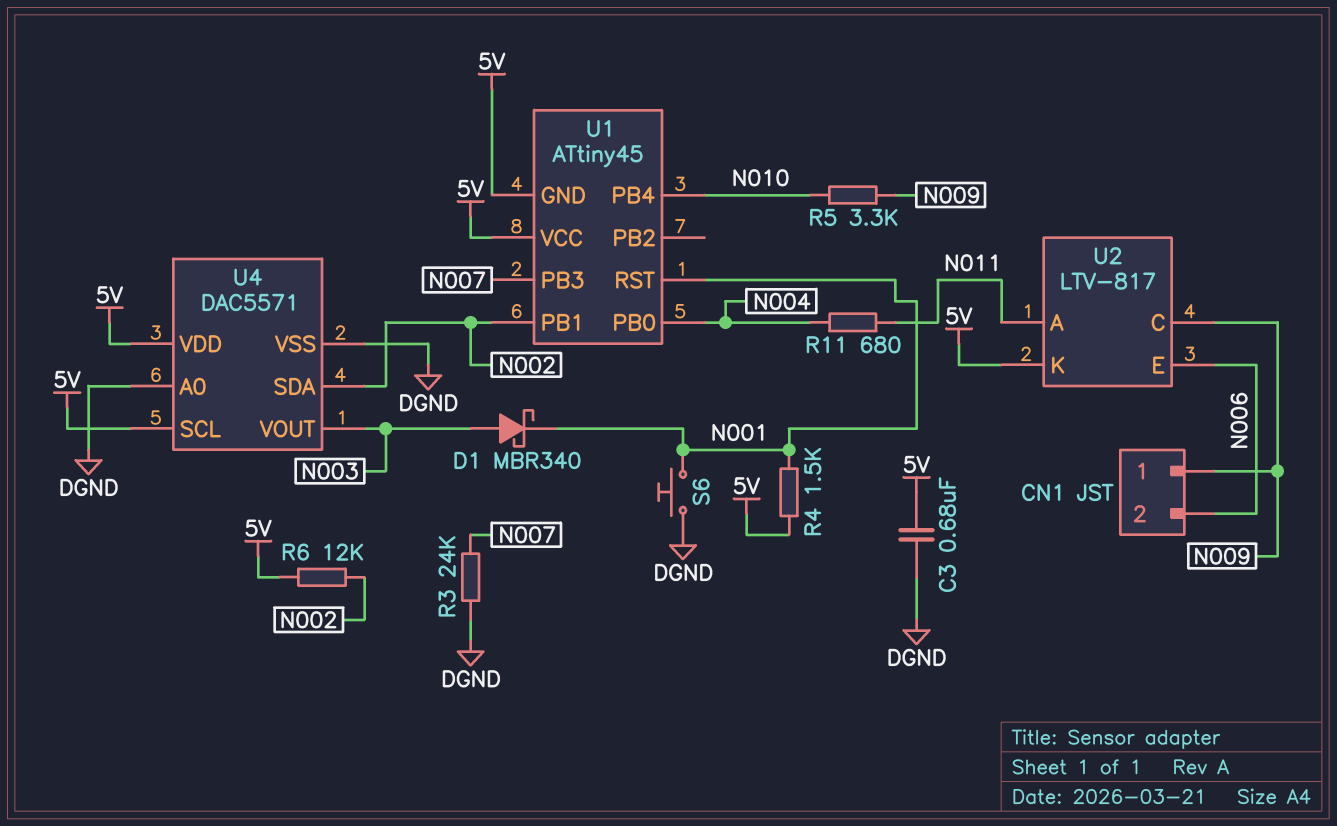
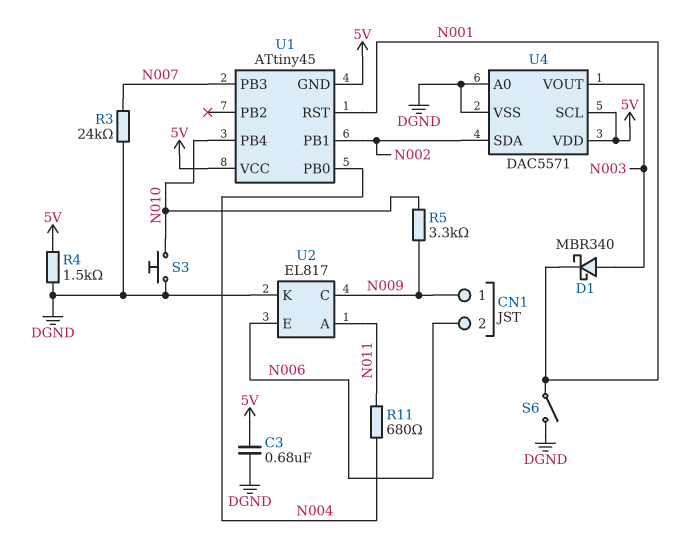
R4: 1.5k (5V, N001) -> 1.5k (5V, DGND)
R6: 12k (5V, N002) -> none
S3: none -> button (DGND, N010)
S6: button (DGND, N001) -> switch (DGND, N001)
U2: LTV-817 -> EL817
U2 pin K: 5V -> DGND

